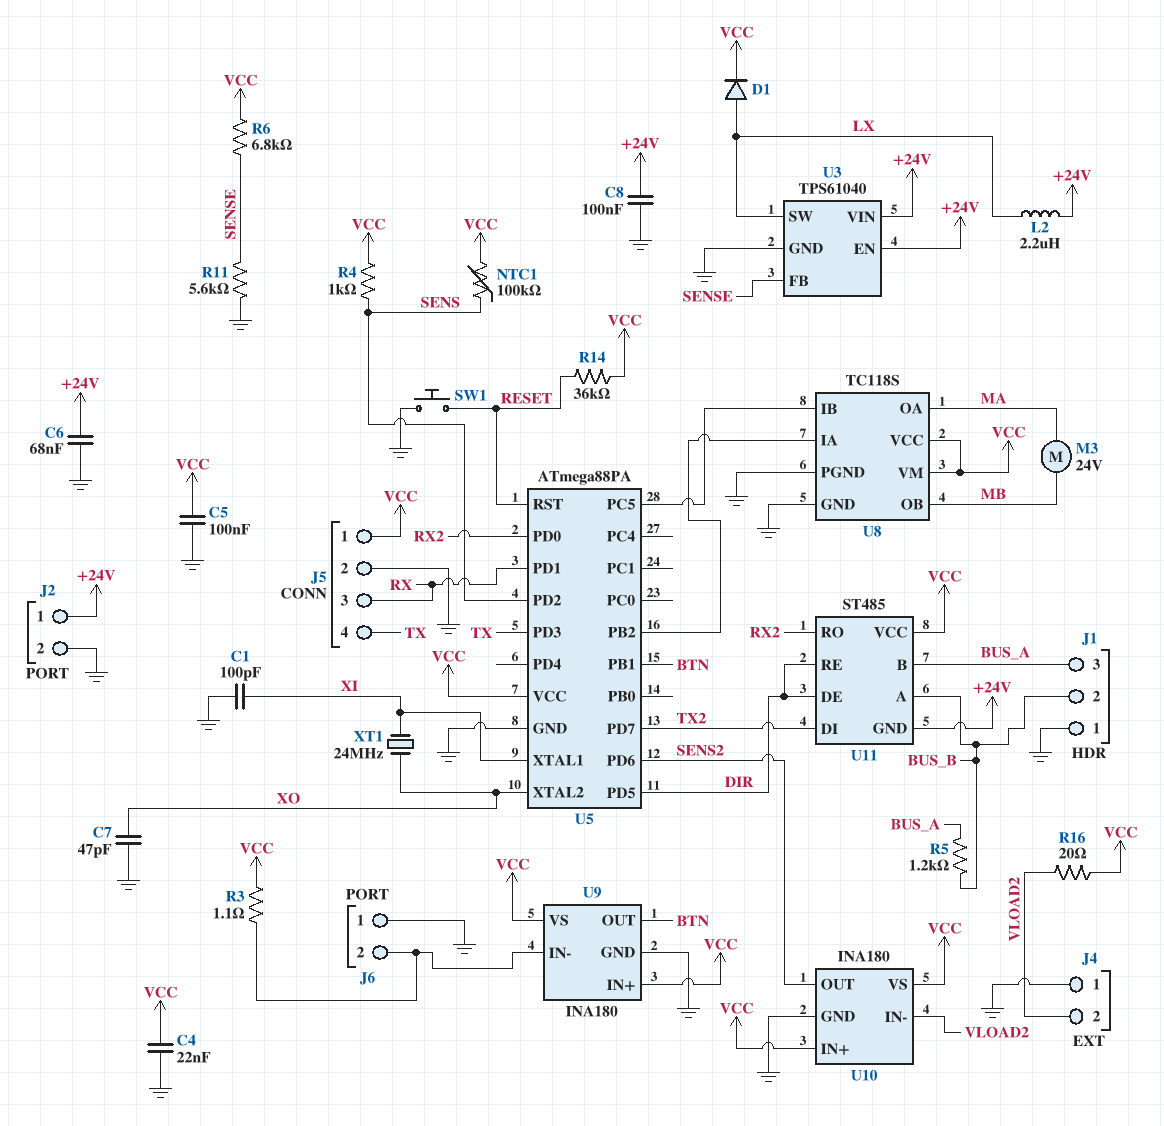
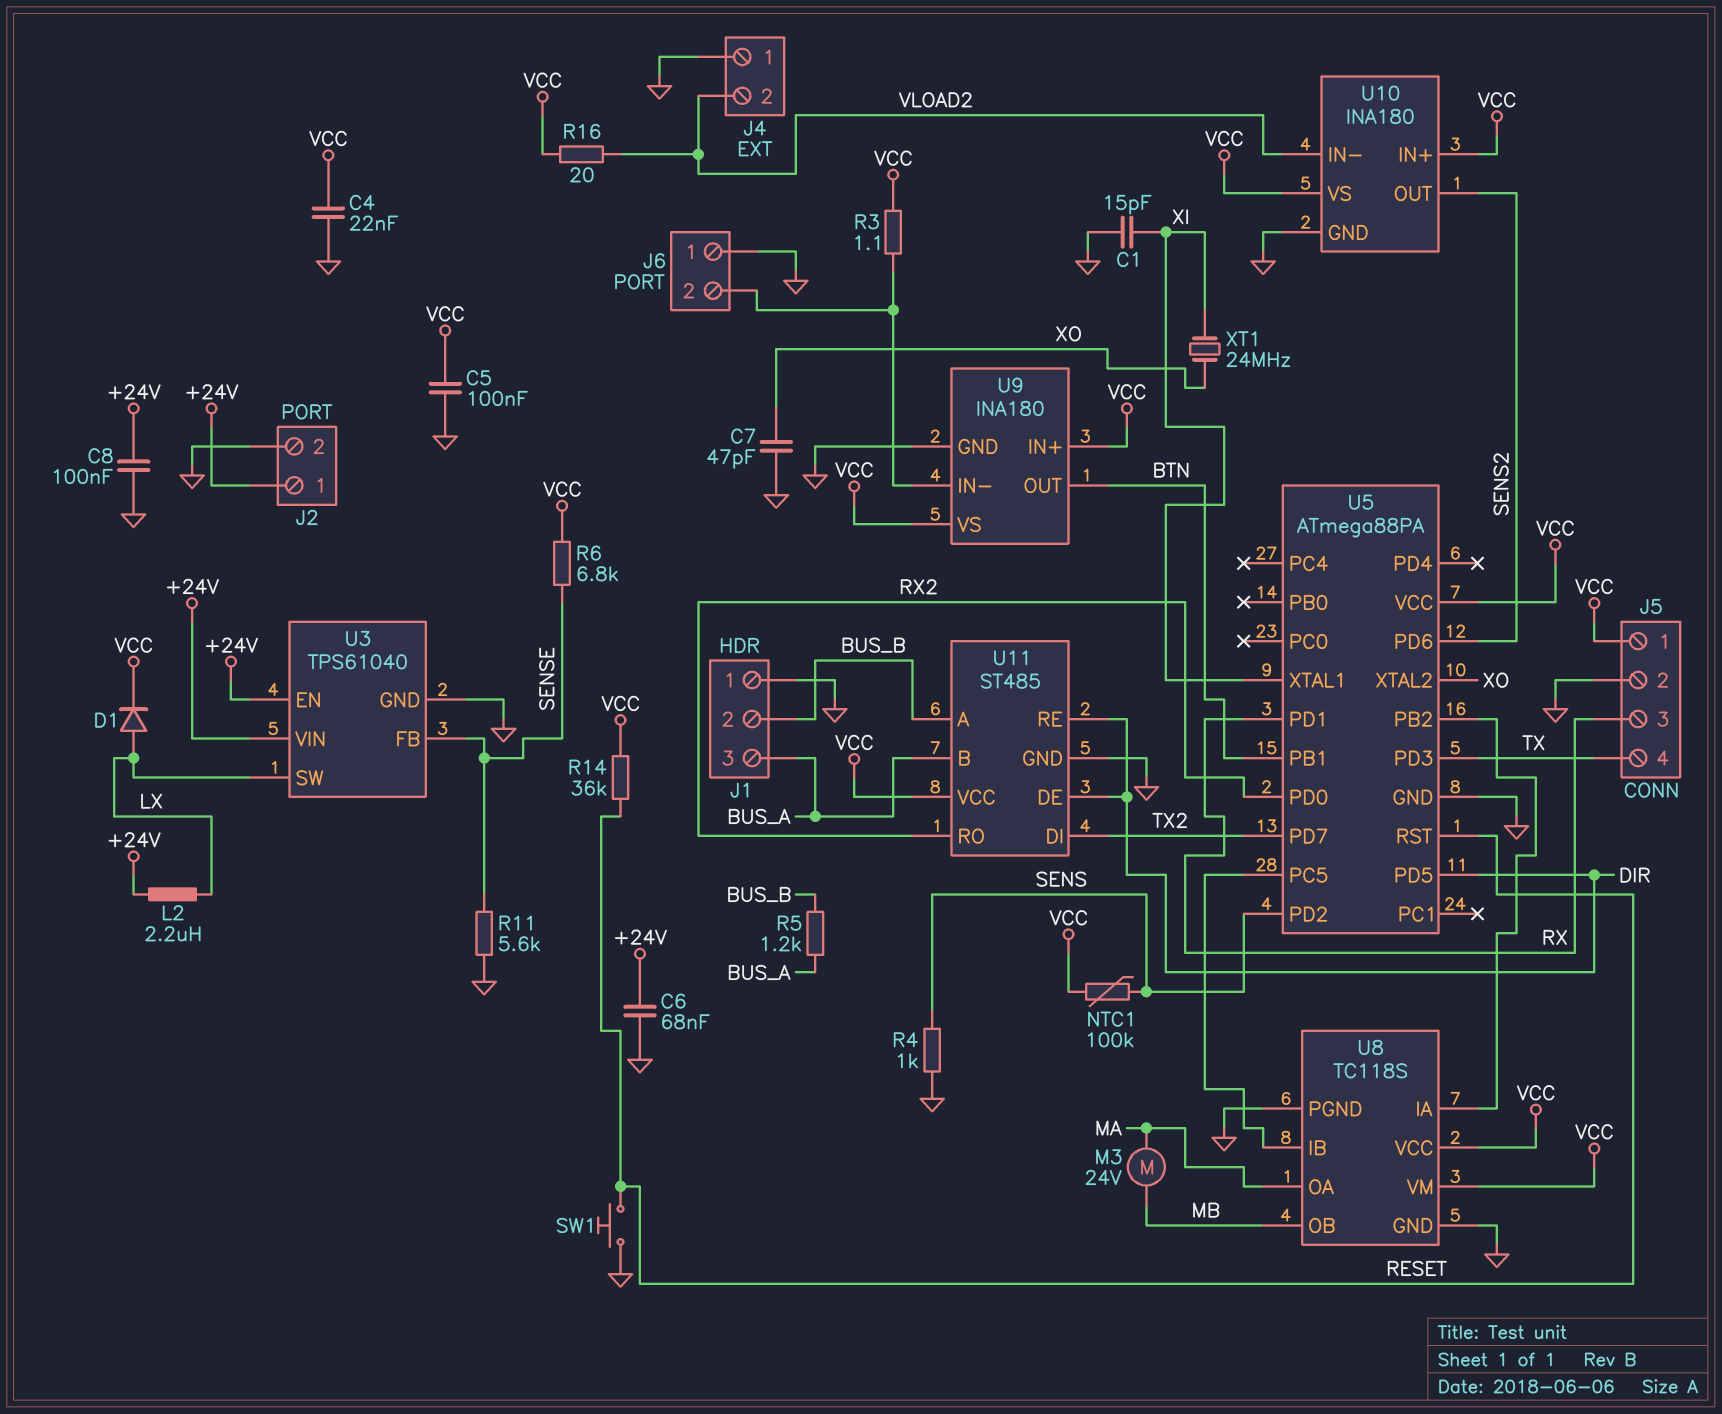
C1: 100pF (GND, XI) -> 15pF (GND, XI)
R4: 1k (SENS, VCC) -> 1k (GND, SENS)
U11 pin GND: +24V -> GND

